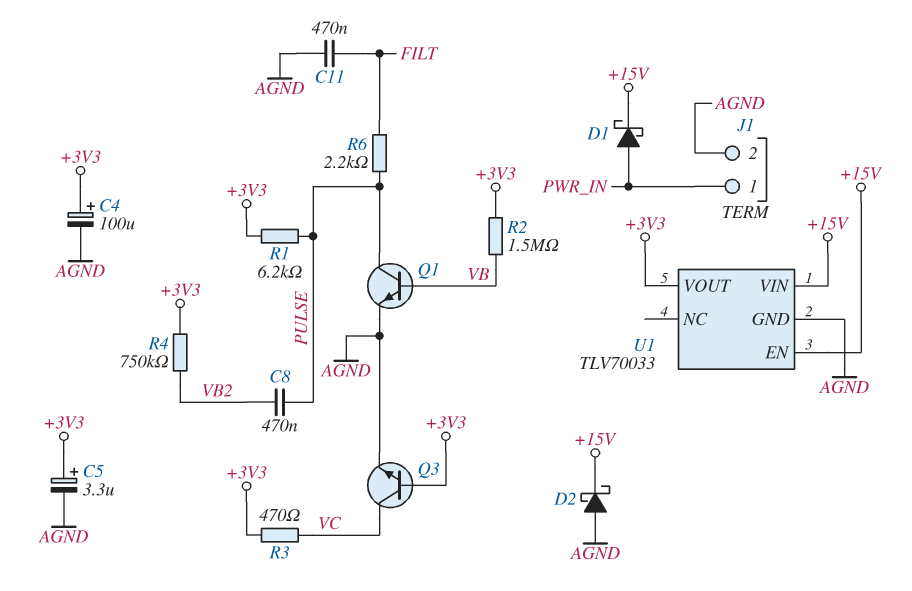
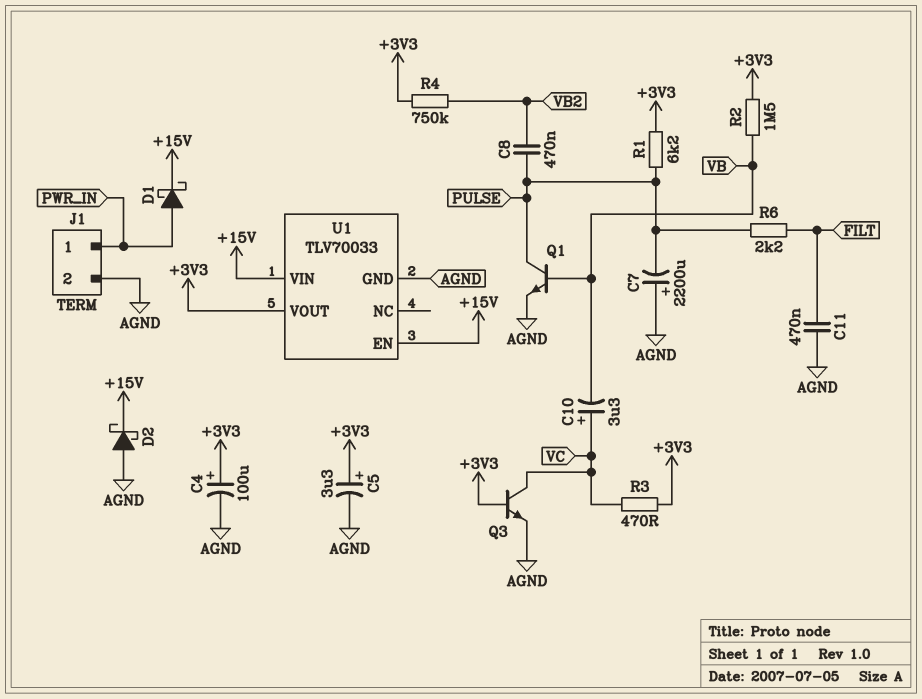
C7: none -> 2200uF (plus AGND, minus PULSE)
C10: none -> 3.3uF (plus VC, minus VB)

